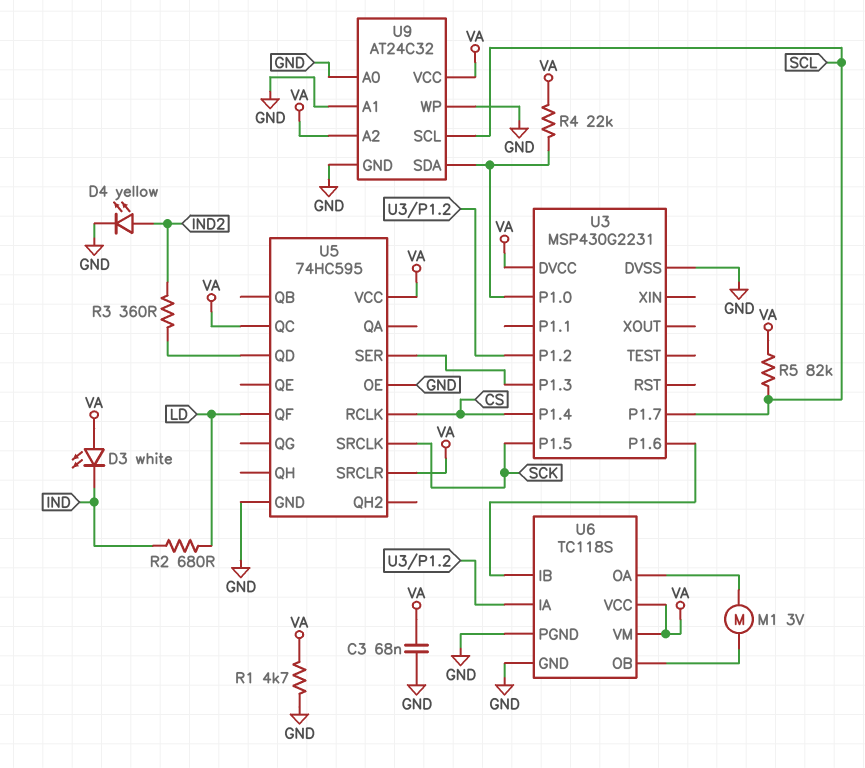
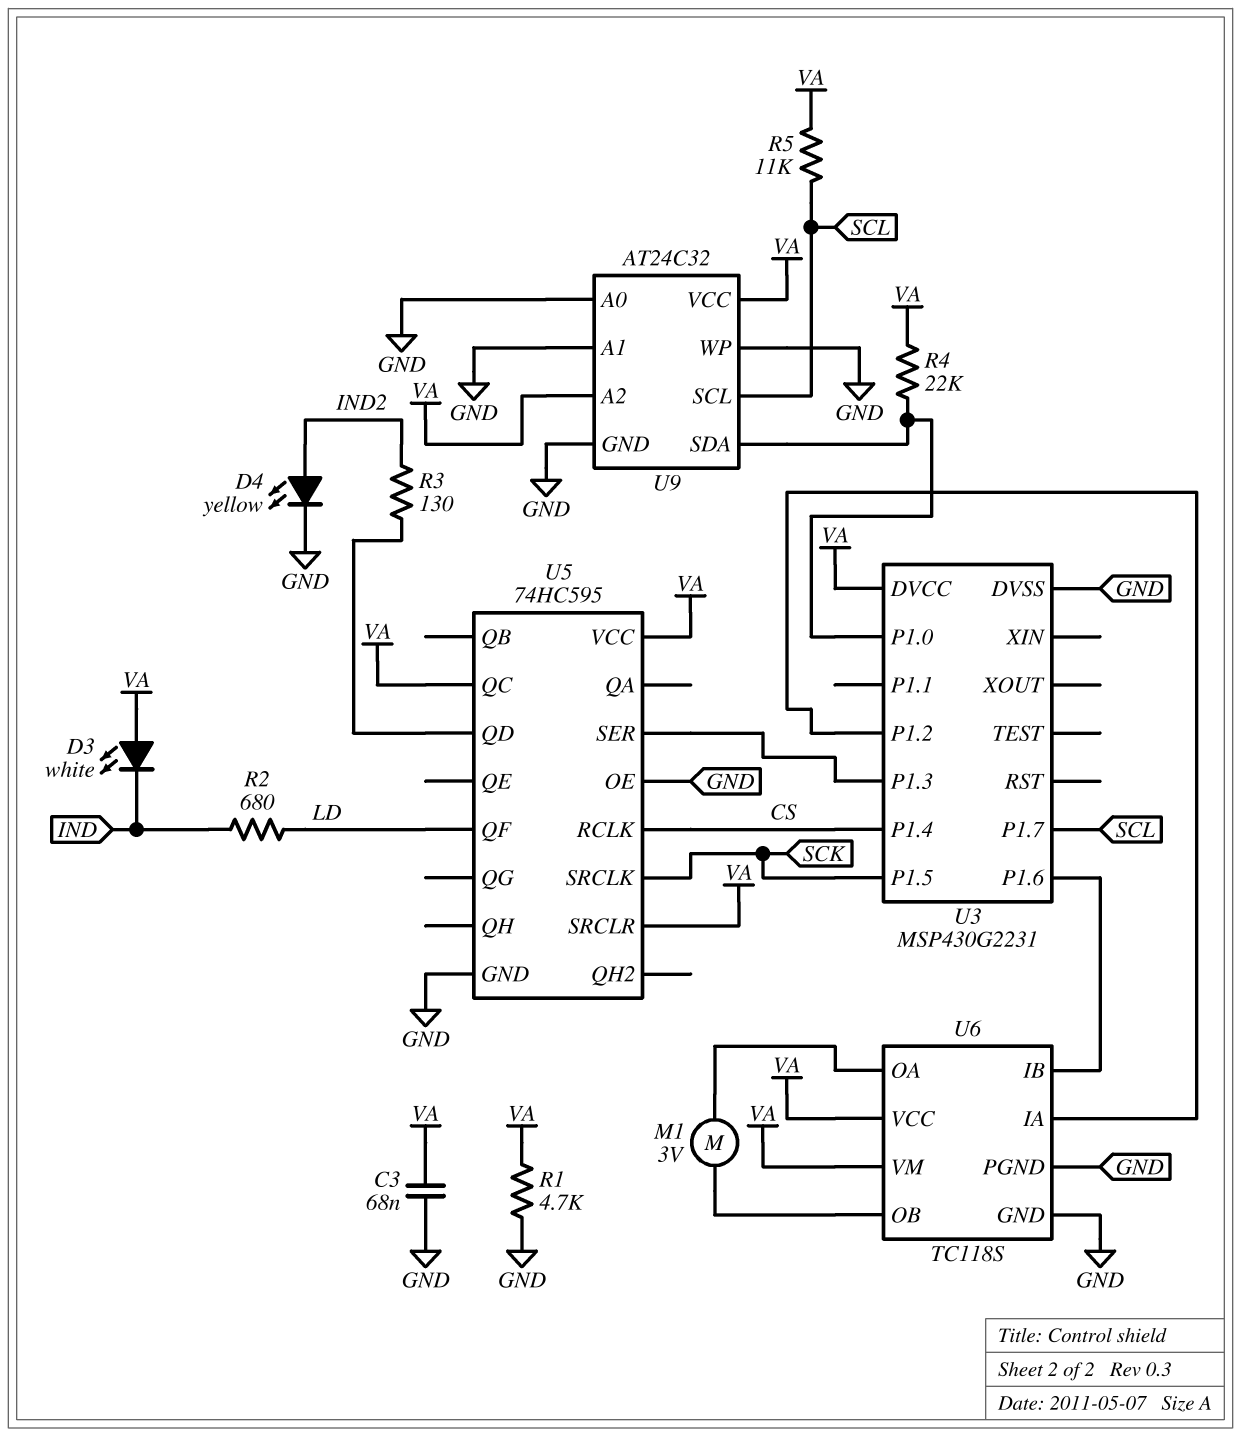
R3: 360 (IND2, U5/QD) -> 130 (IND2, U5/QD)
R5: 82k (SCL, VA) -> 11k (SCL, VA)

